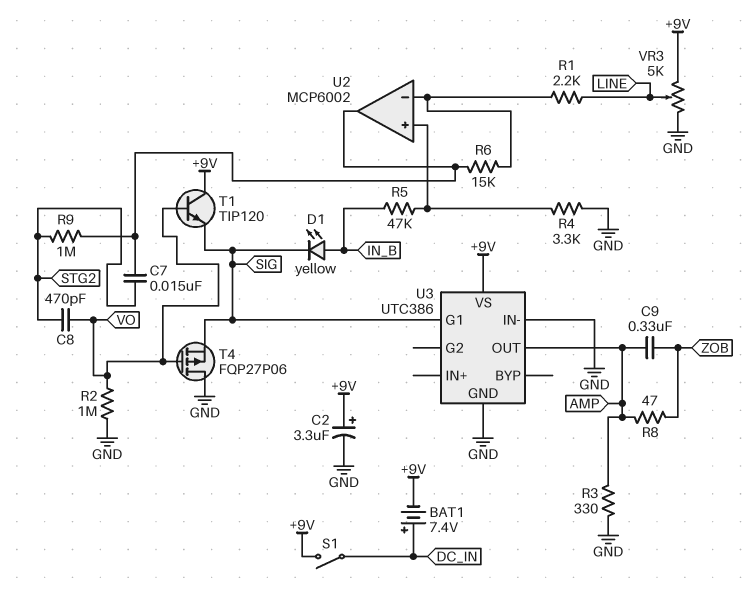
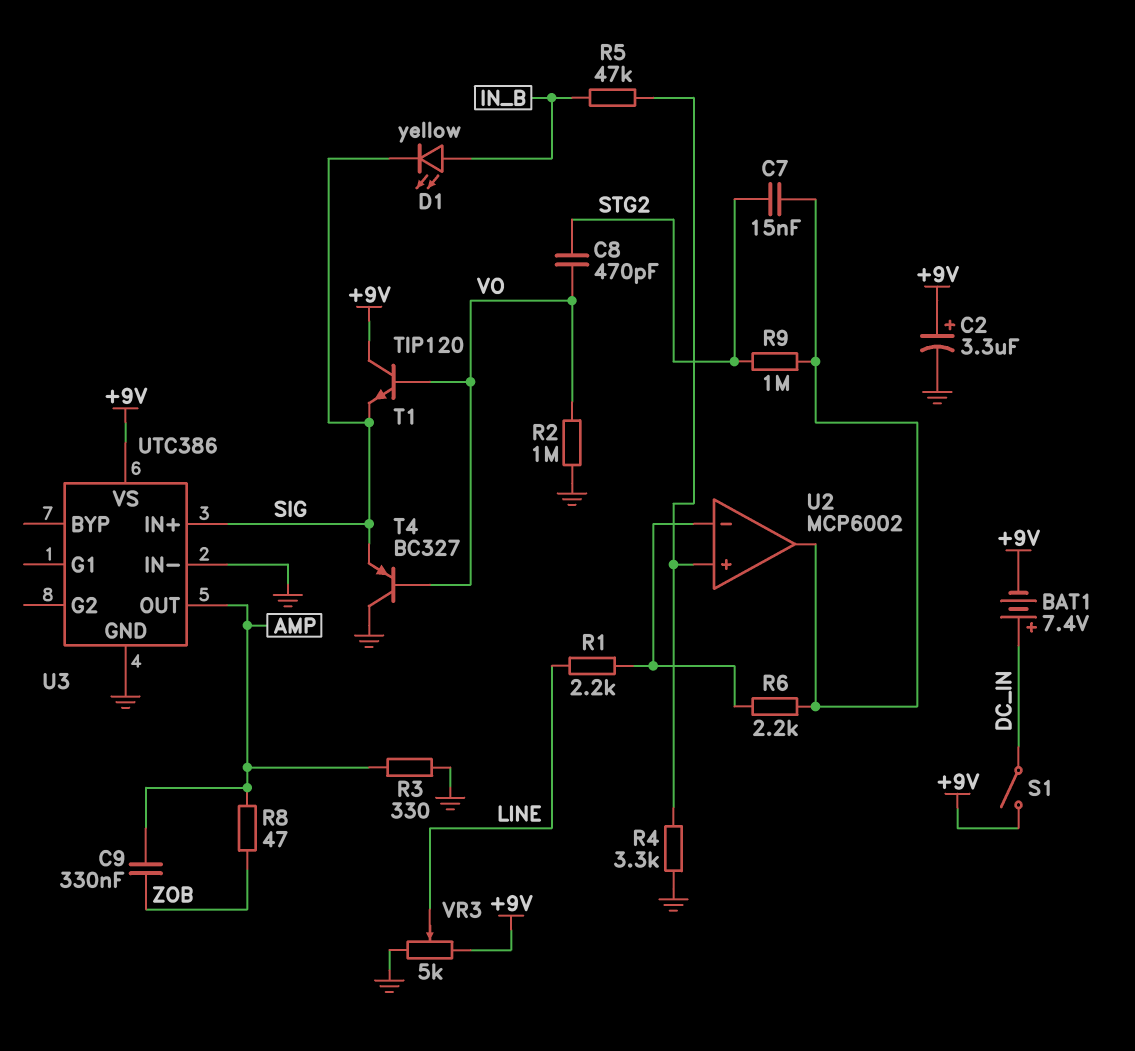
R6: 15k (U2/in-, U2/out) -> 2.2k (U2/in-, U2/out)
T4: PMOS FQP27P06 (G VO, D GND, S SIG) -> PNP BC327 (B VO, C GND, E SIG)
U3 pin G1: SIG -> none
U3 pin IN+: none -> SIG

